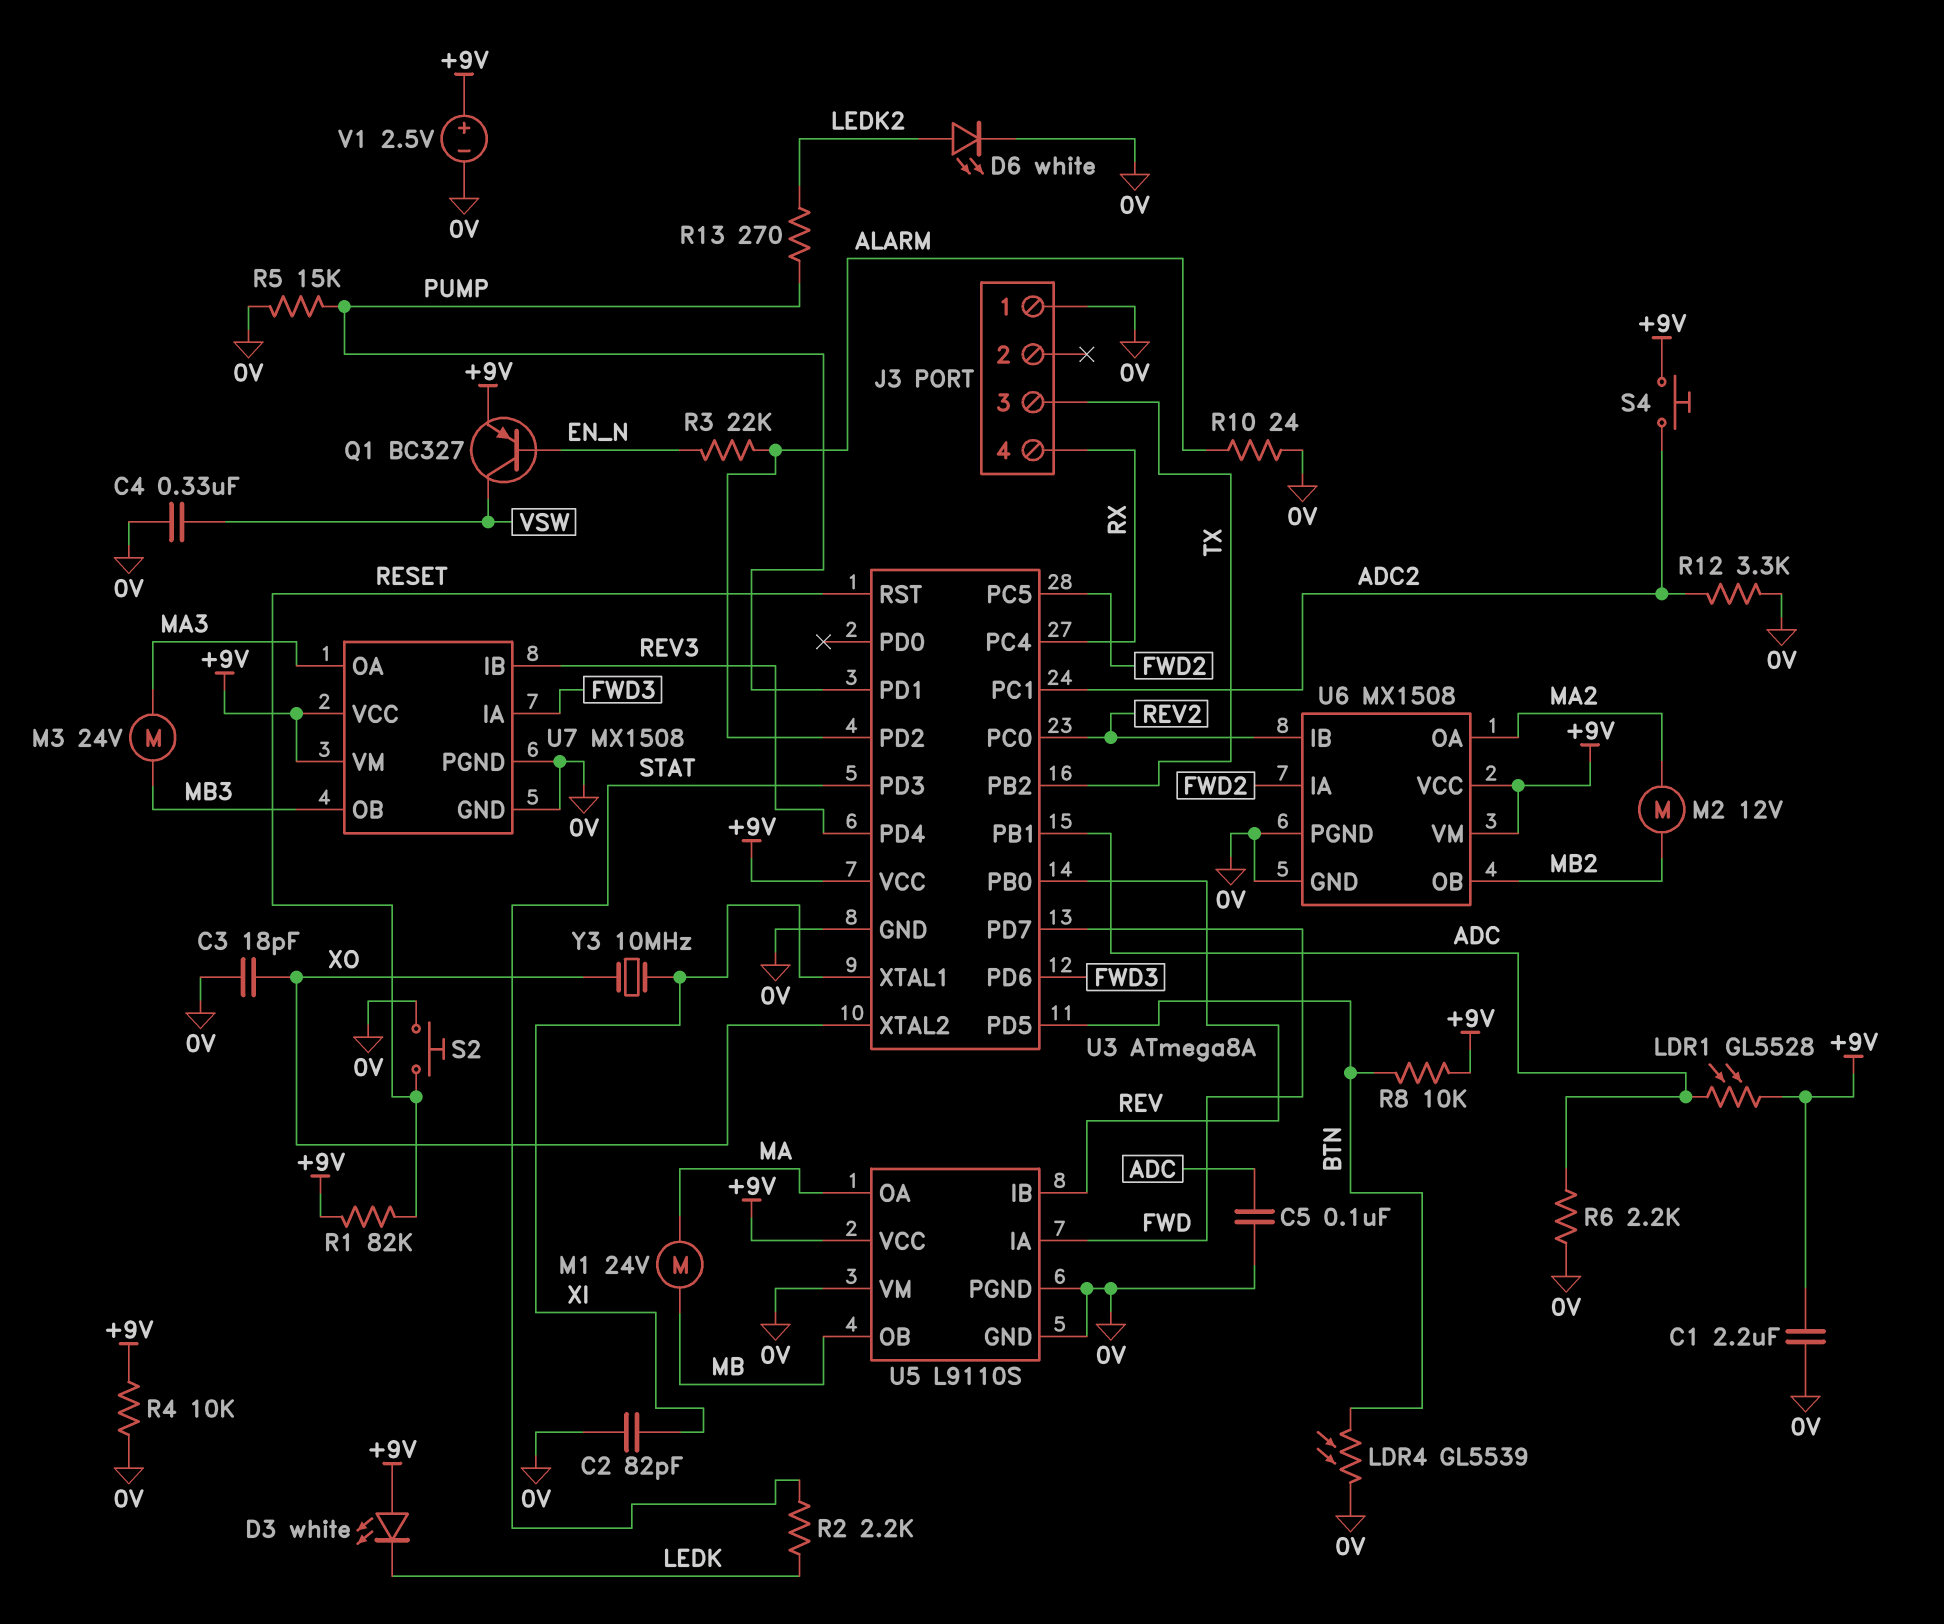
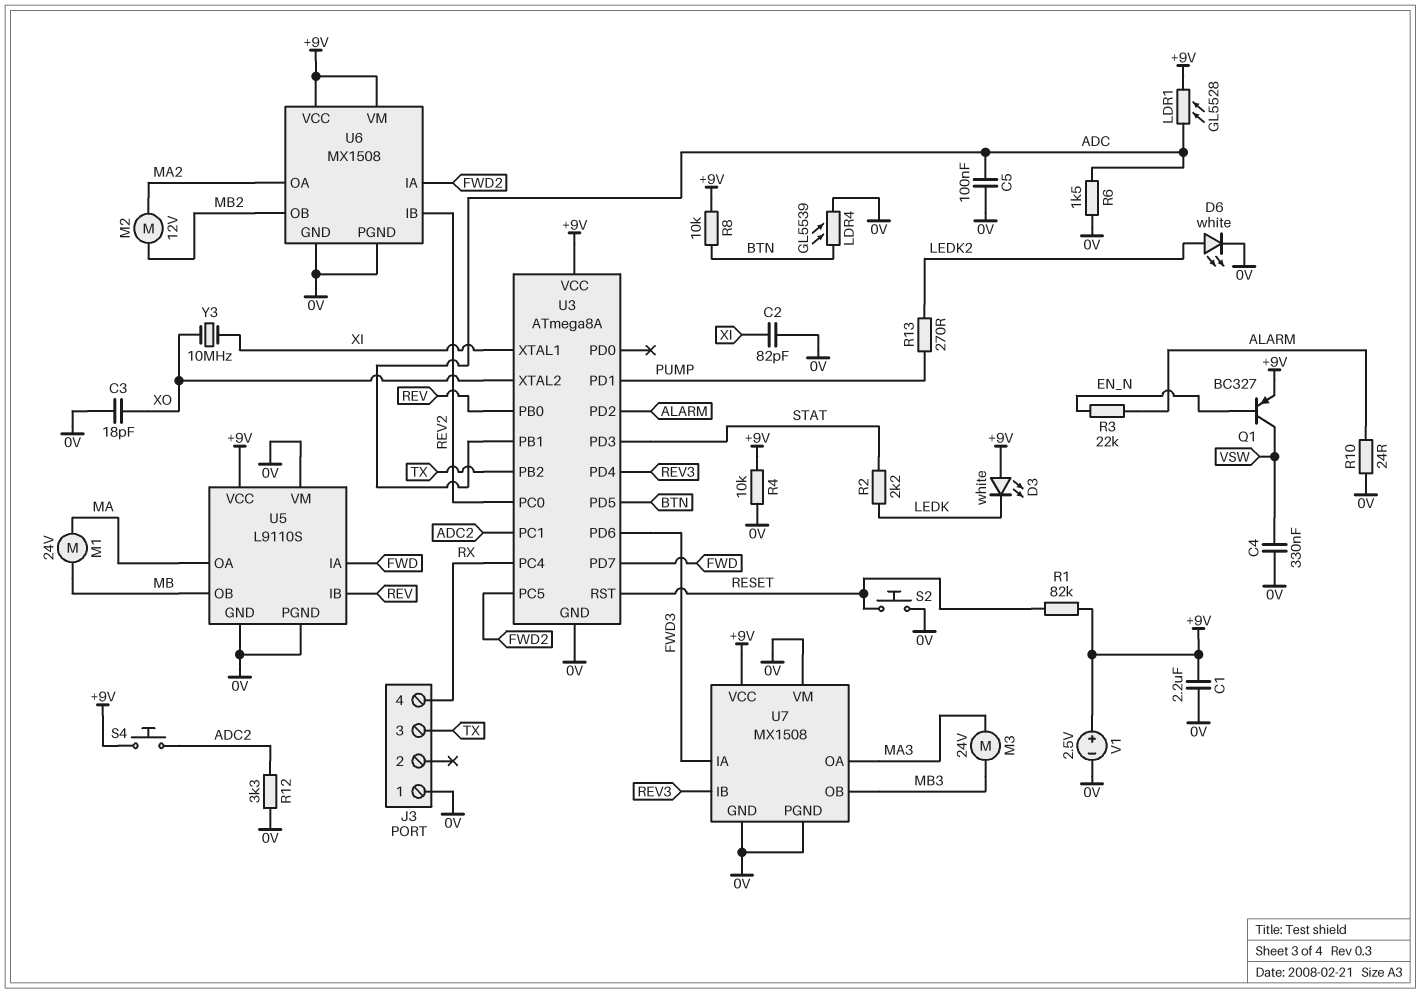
R5: 15k (0V, PUMP) -> none
R6: 2.2k (0V, ADC) -> 1.5k (0V, ADC)
U7 pin VM: +9V -> 0V

